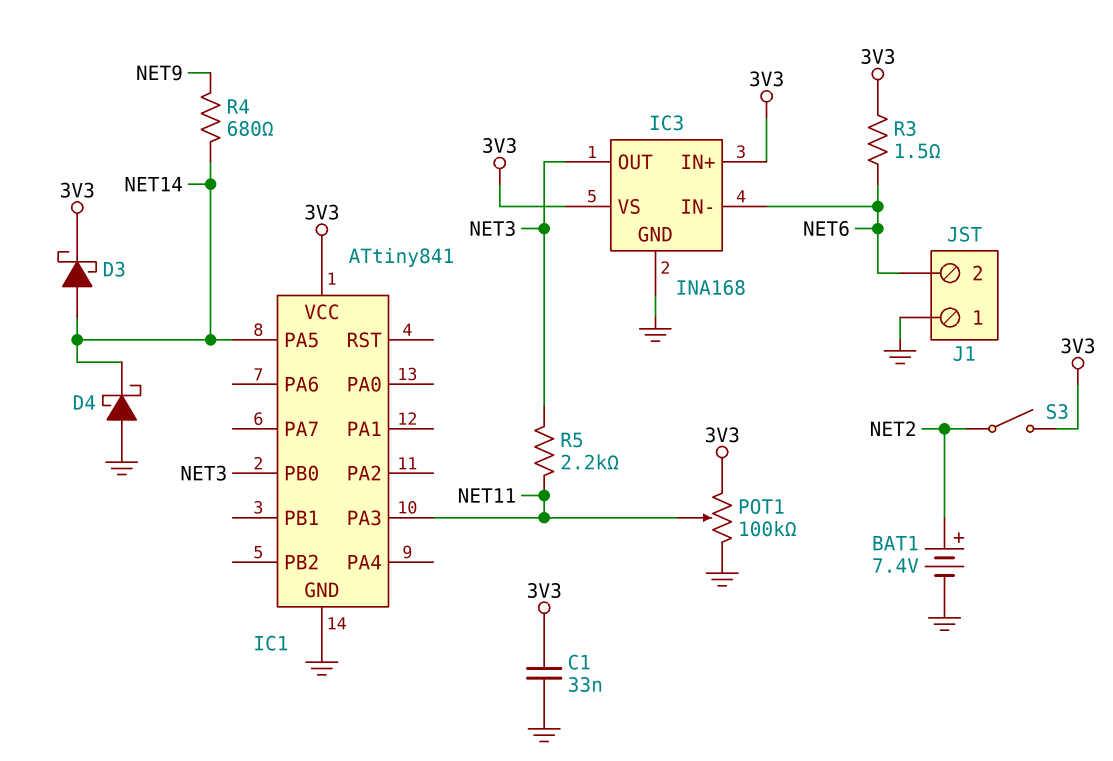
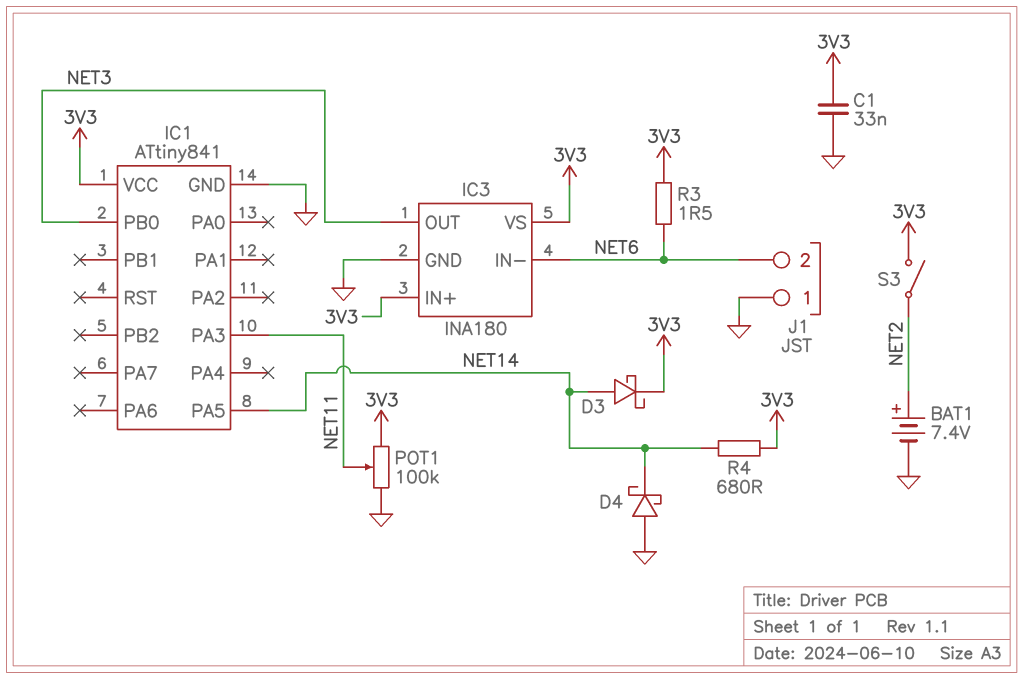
IC3: INA168 -> INA180
R4: 680 (NET9, NET14) -> 680 (3V3, NET14)
R5: 2.2k (NET3, NET11) -> none

